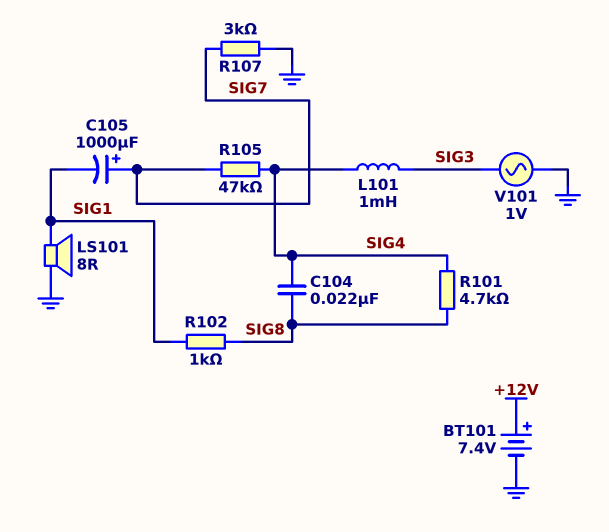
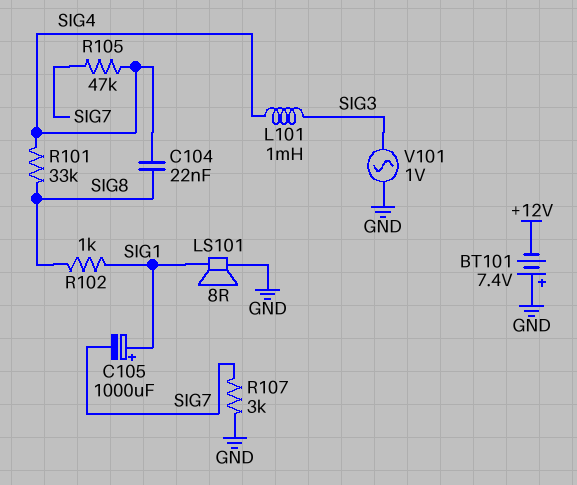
BT101: 7.4V (plus +12V, minus GND) -> 7.4V (plus GND, minus +12V)
C105: 1000uF (plus SIG7, minus SIG1) -> 1000uF (plus SIG1, minus SIG7)
R101: 4.7k (SIG4, SIG8) -> 33k (SIG4, SIG8)

